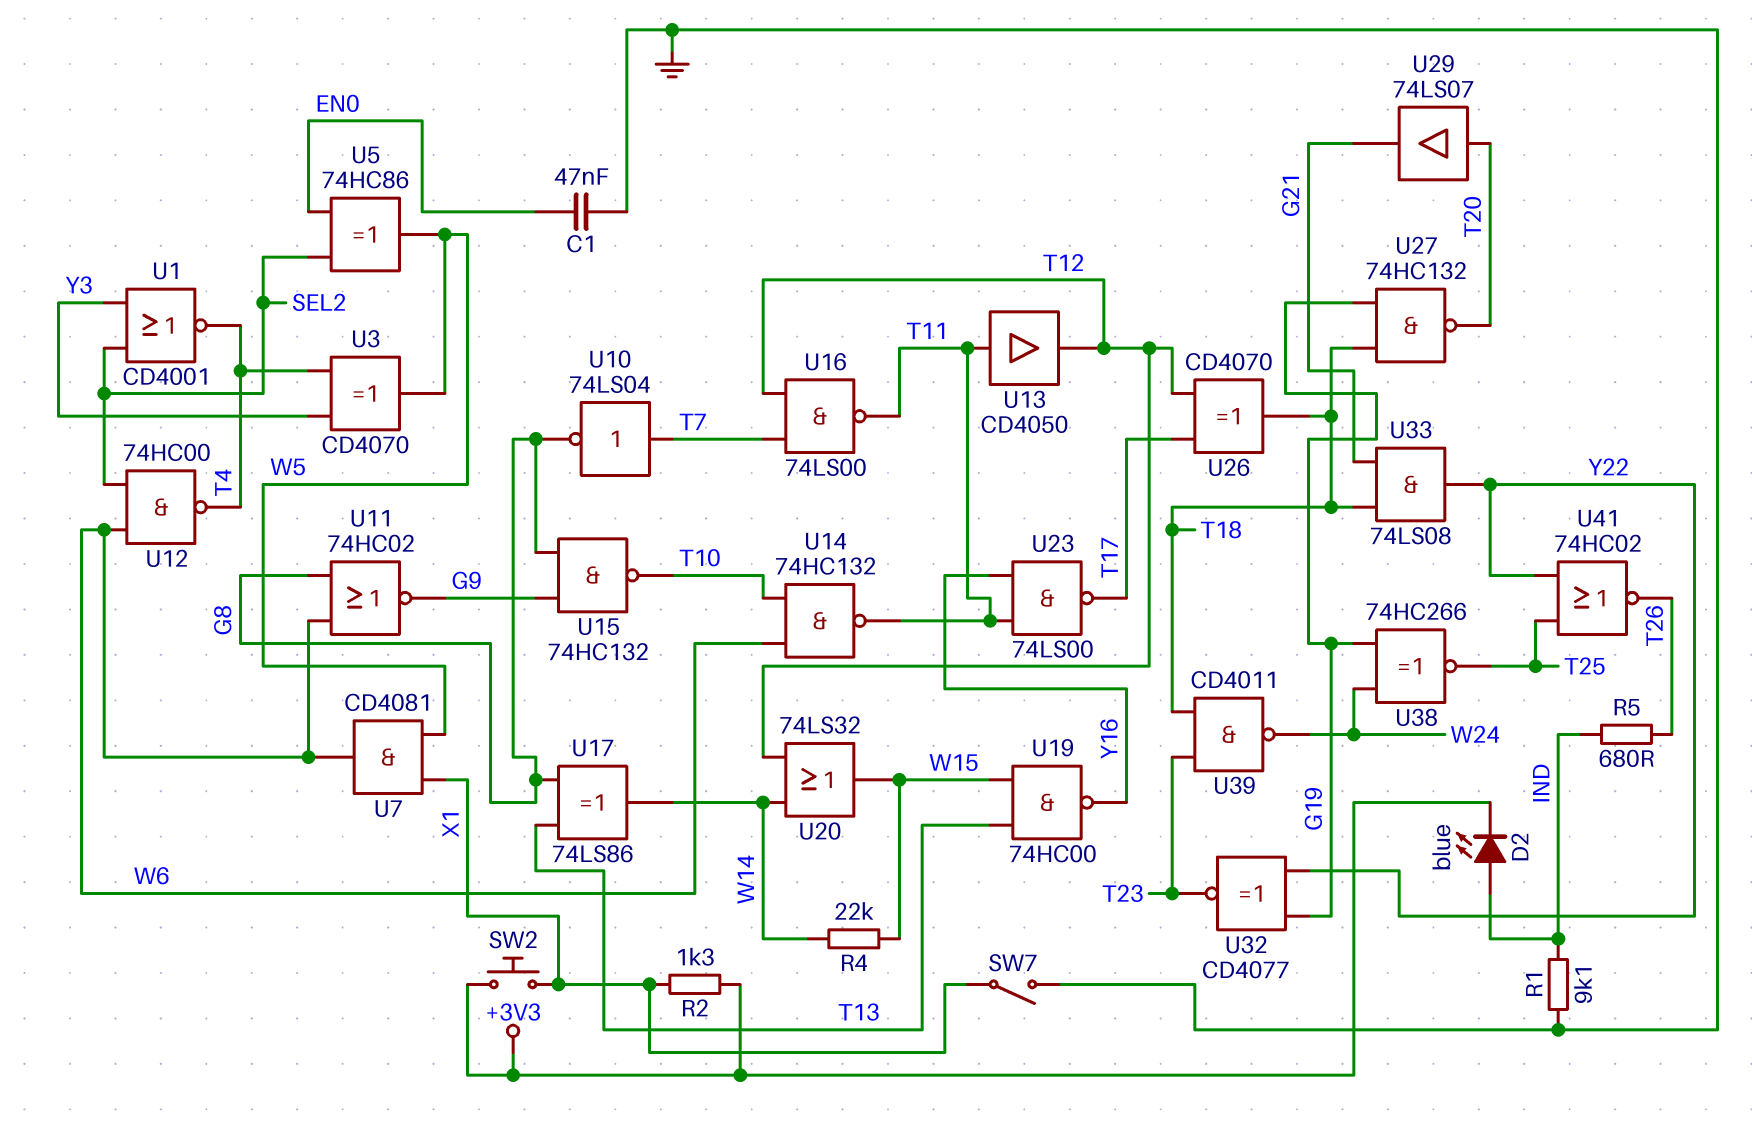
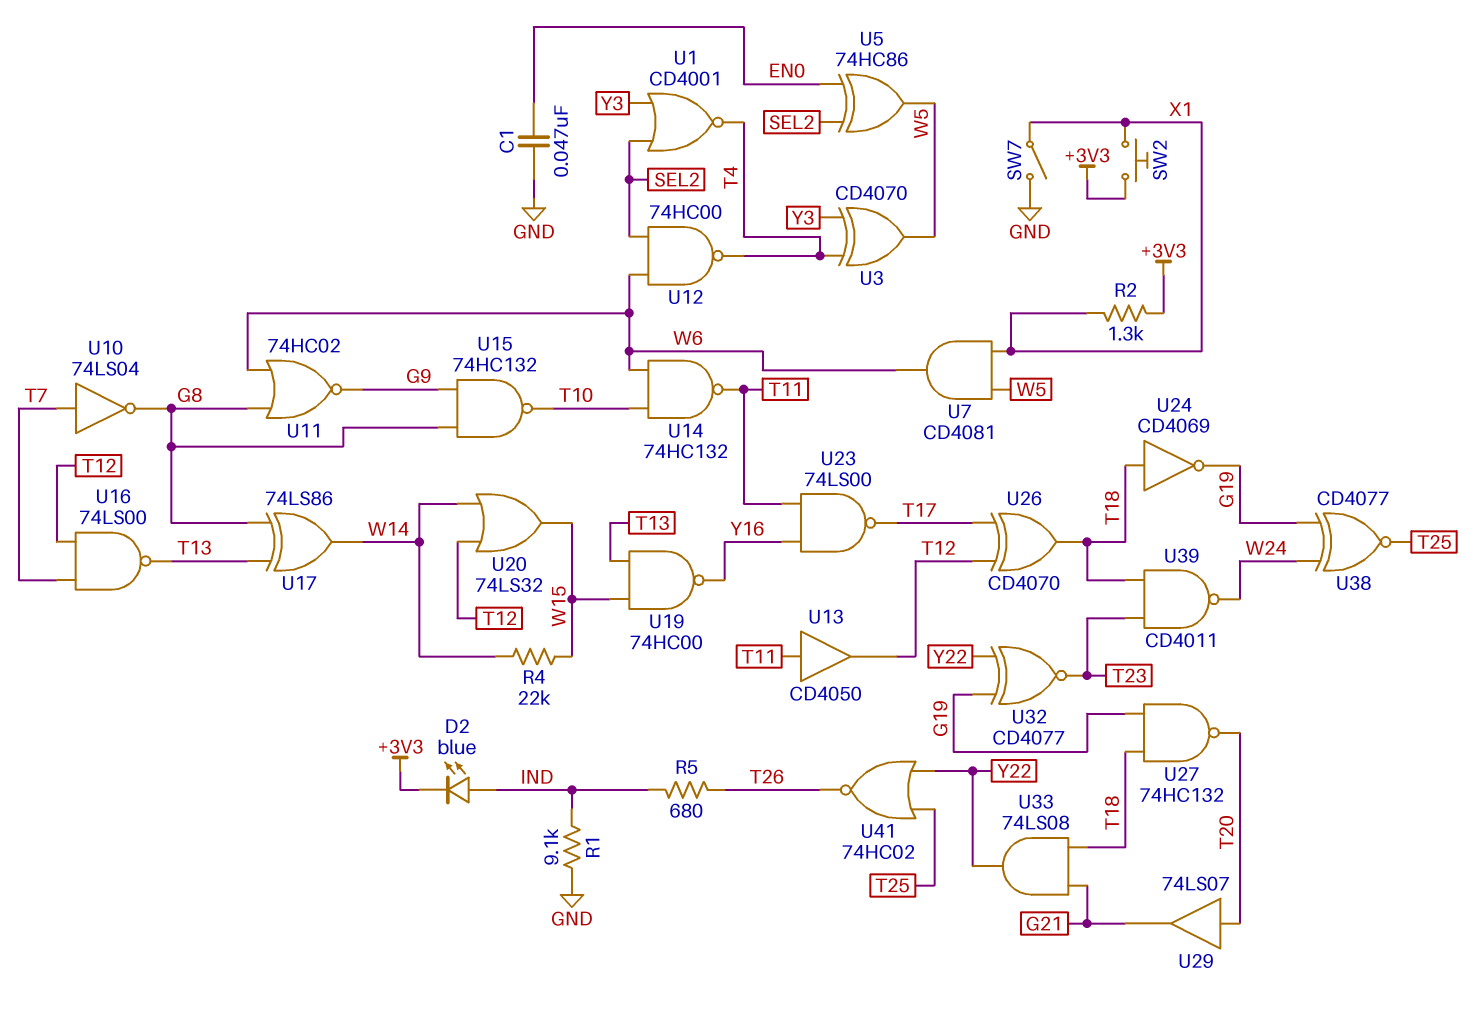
U16: NAND 74LS00 (in T7, in T12, out T11) -> NAND 74LS00 (in T7, in T12, out T13)
U24: none -> NOT CD4069 (in T18, out G19)
U38: XNOR 74HC266 (in G19, in W24, out T25) -> XNOR CD4077 (in G19, in W24, out T25)

